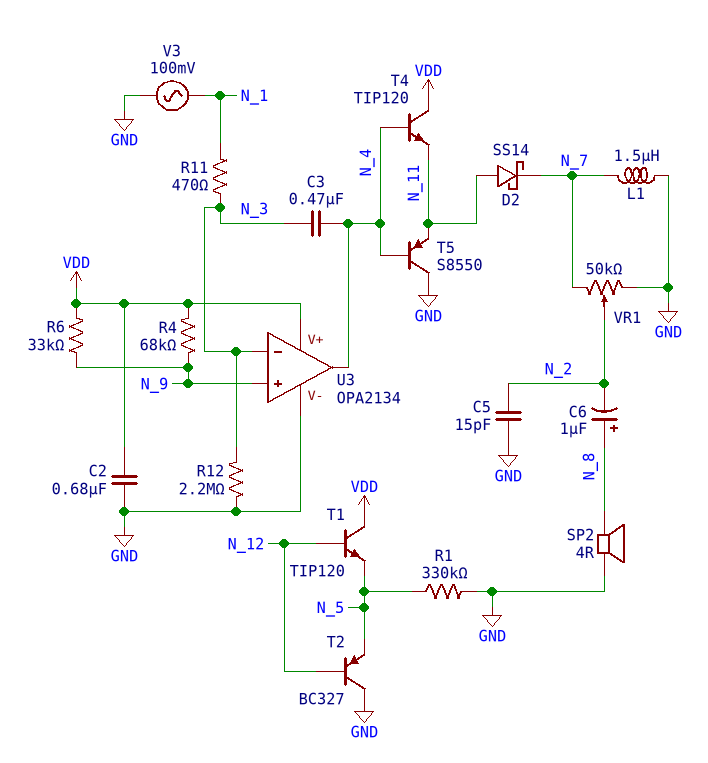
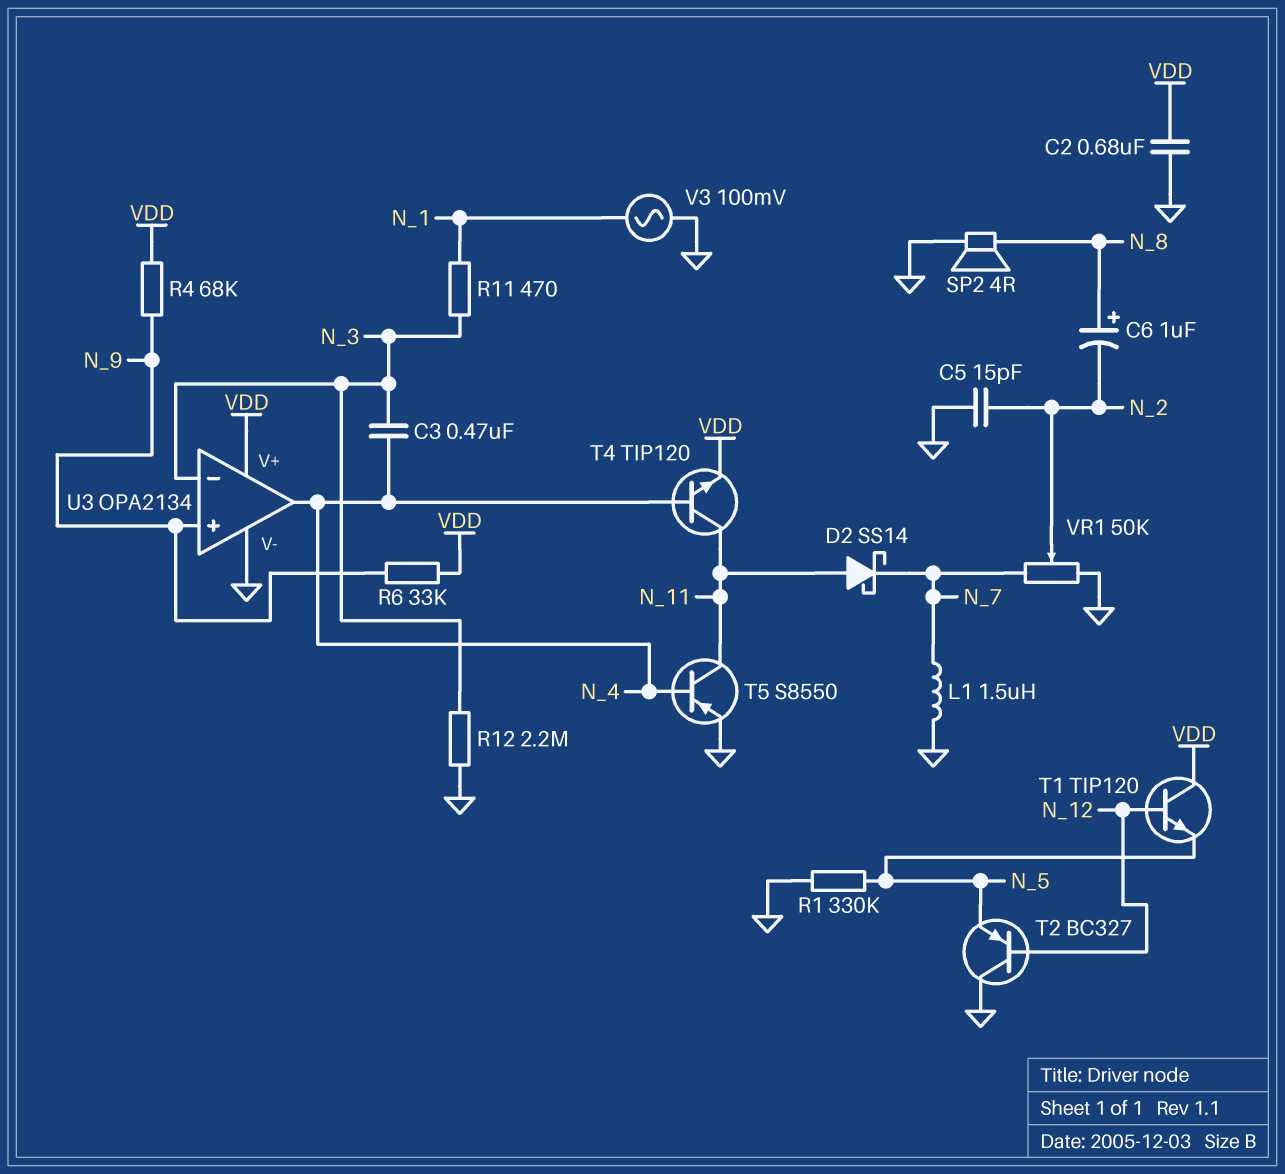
T4: NPN TIP120 (B N_4, C VDD, E N_11) -> NPN TIP120 (B N_4, C N_11, E VDD)
T5: PNP S8550 (B N_4, C GND, E N_11) -> PNP S8550 (B N_4, C N_11, E GND)

